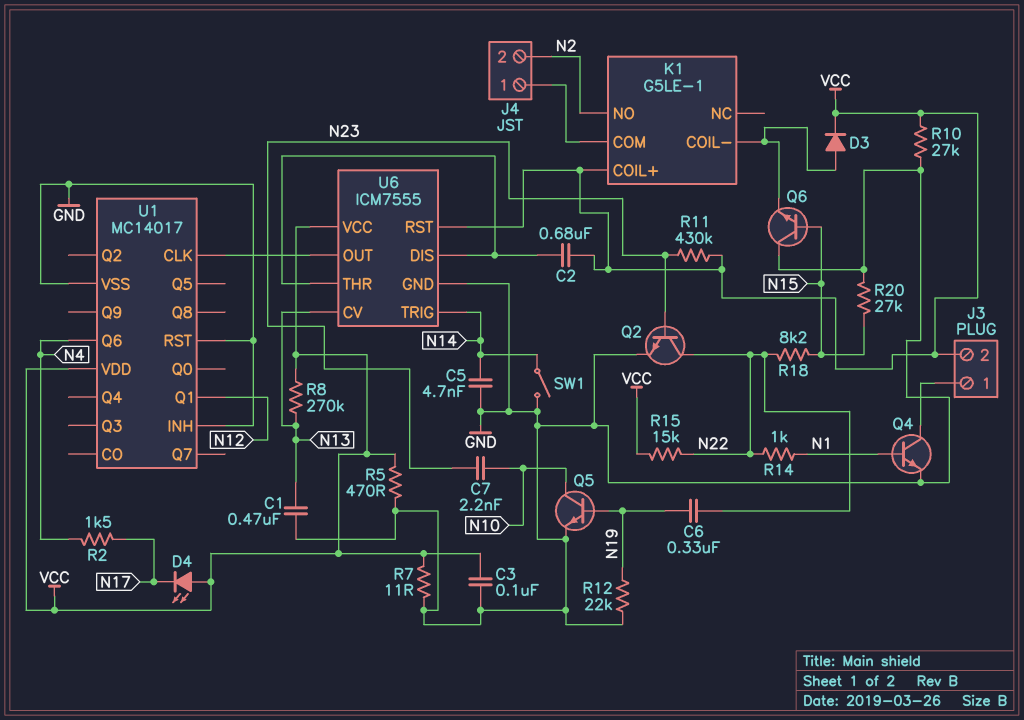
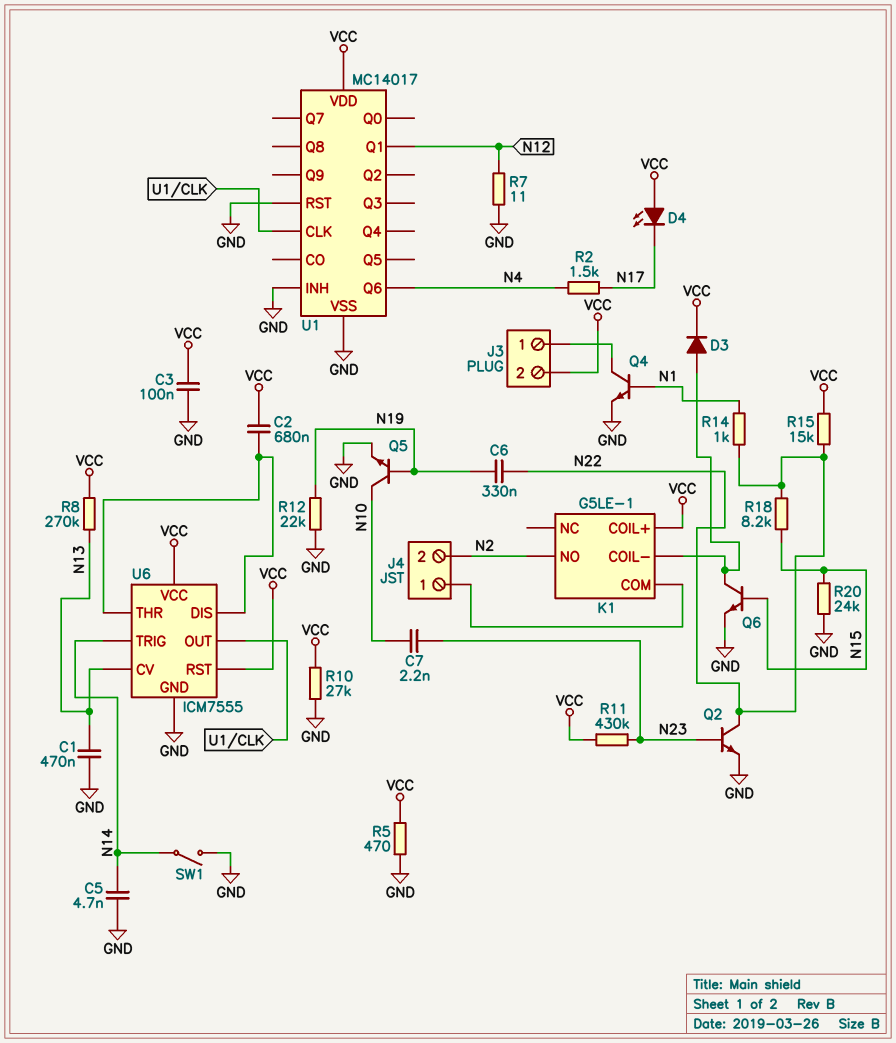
Q6: NPN (B N15, C GND, E K1/COIL-) -> NPN (B N15, C K1/COIL-, E GND)
R7: 11 (GND, VCC) -> 11 (GND, N12)
R20: 27k (GND, N15) -> 24k (GND, N15)

